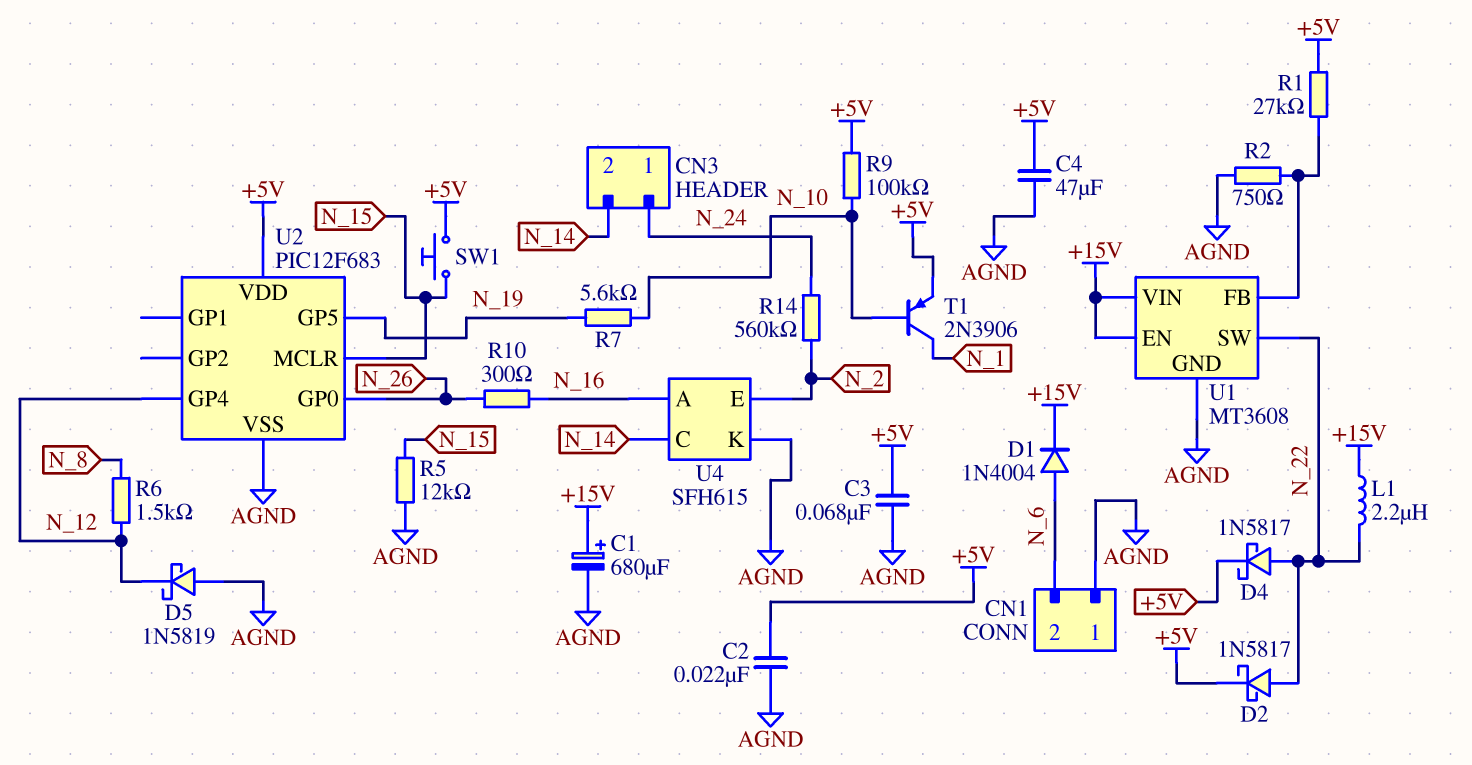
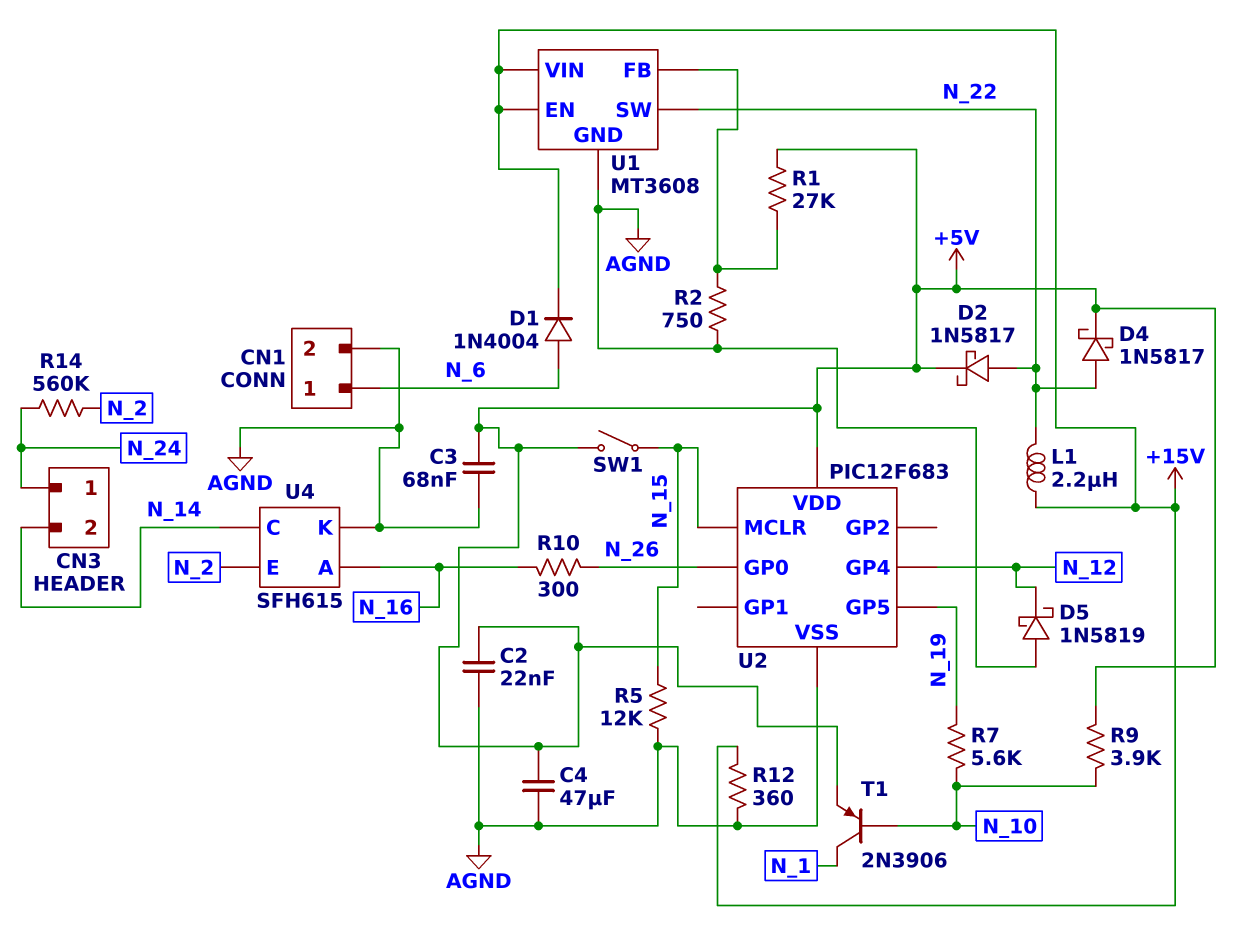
C1: 680uF (plus +15V, minus AGND) -> none
CN1 pin 1: AGND -> N_6
CN1 pin 2: N_6 -> AGND
R6: 1.5k (N_8, N_12) -> none
R9: 100k (+5V, N_10) -> 3.9k (+5V, N_10)
R12: none -> 360 (+15V, AGND)
SW1: button (+5V, N_15) -> switch (+5V, N_15)

